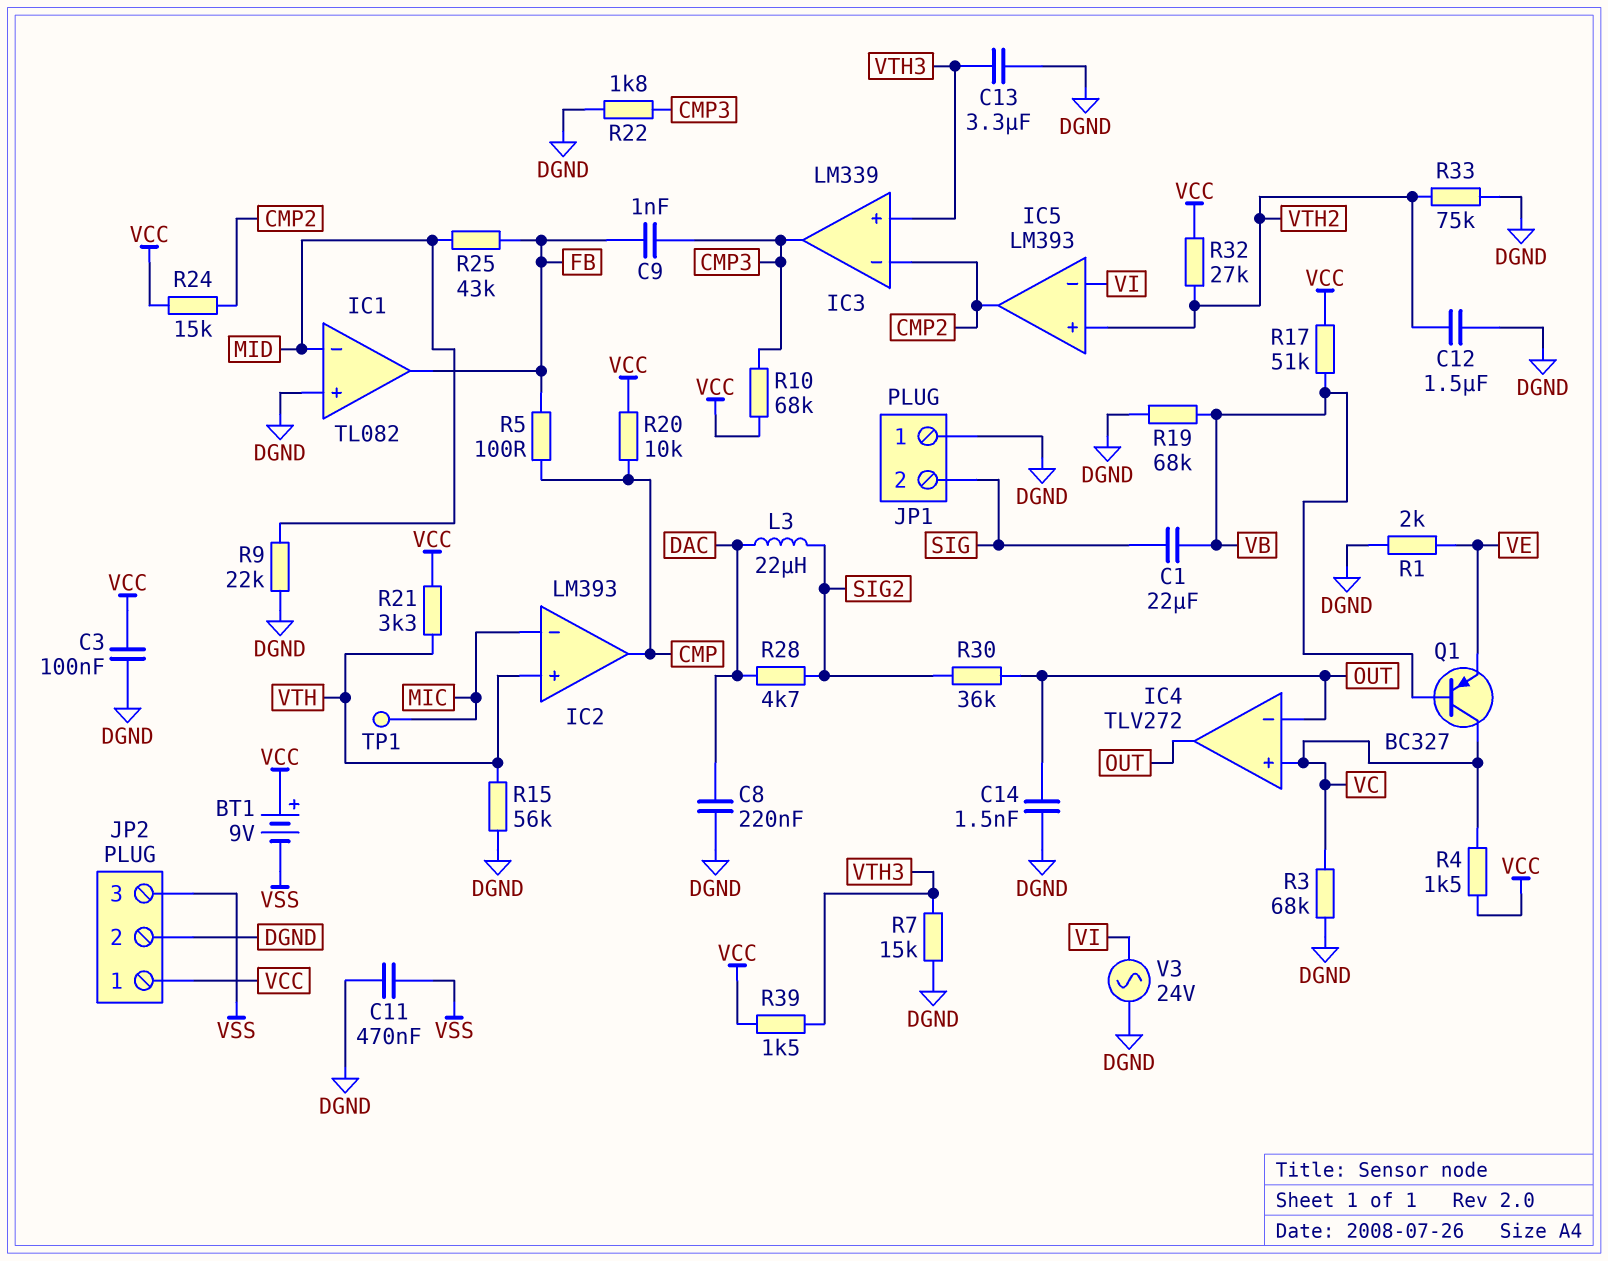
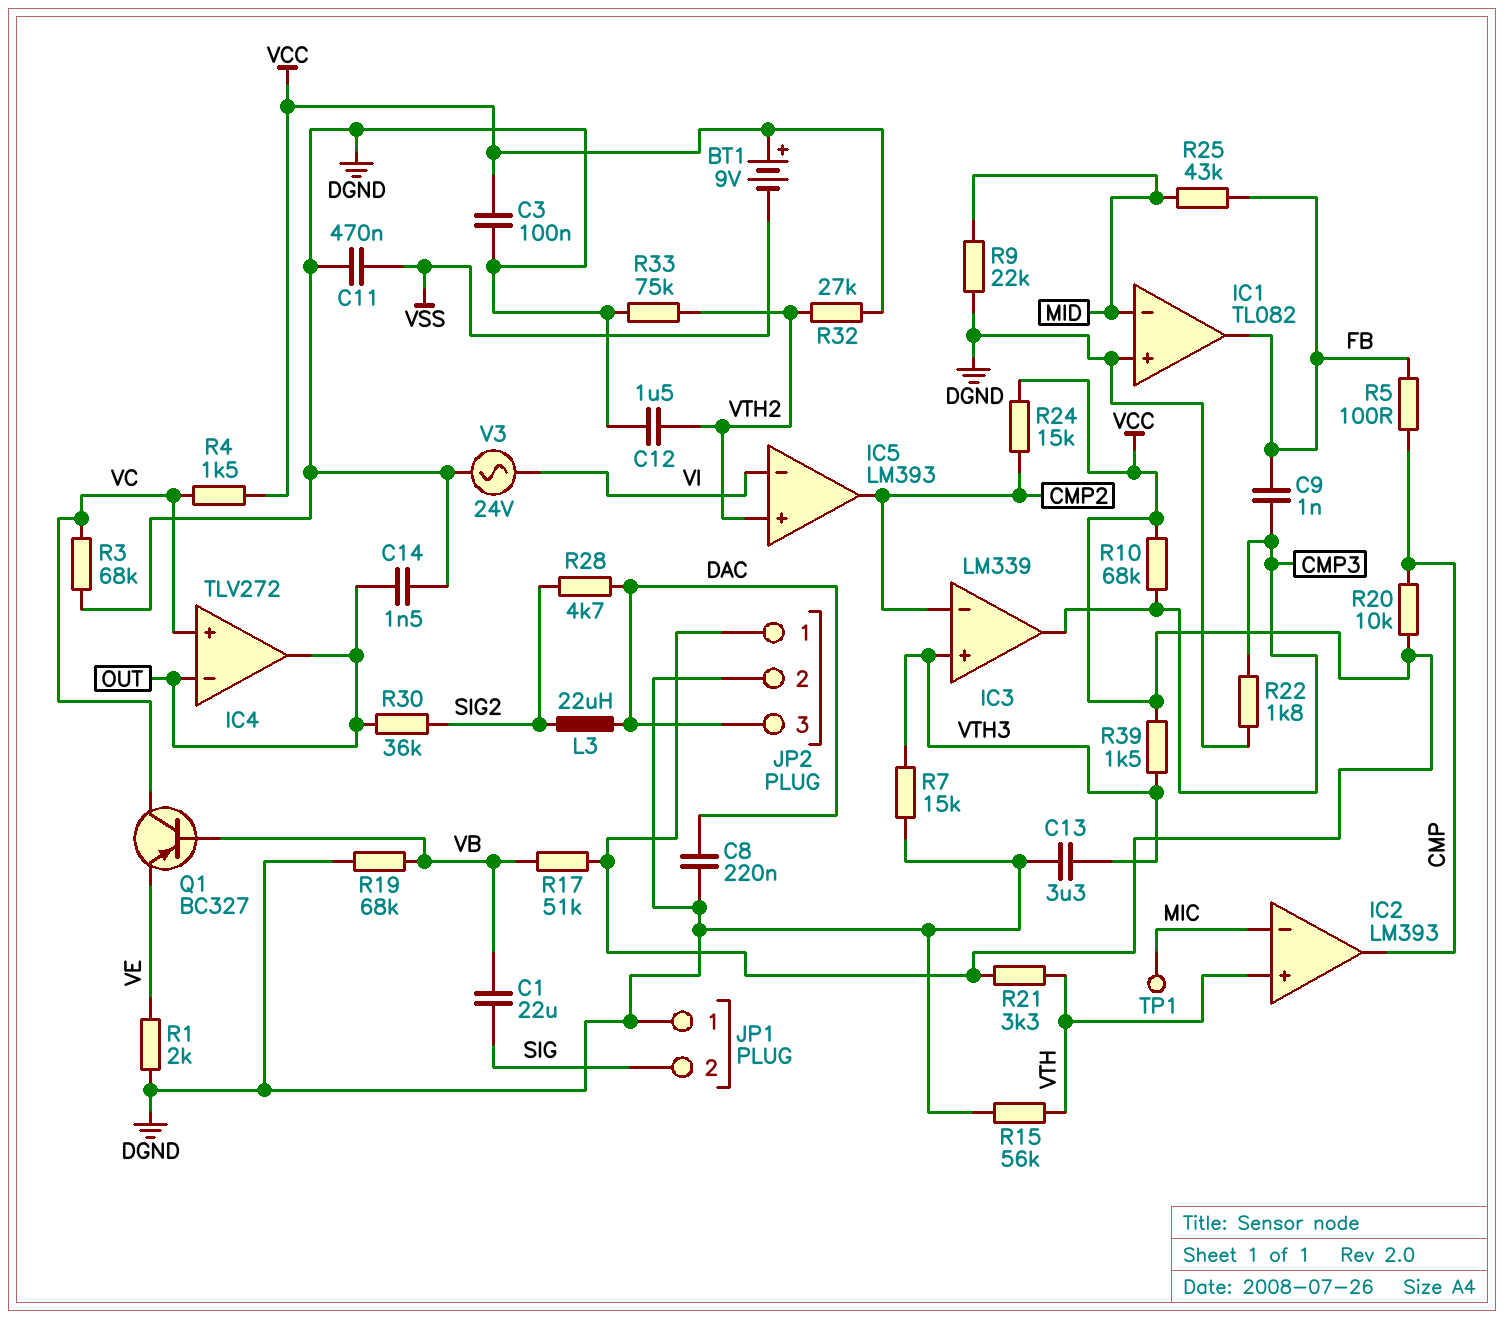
JP2 pin 3: VSS -> DAC

